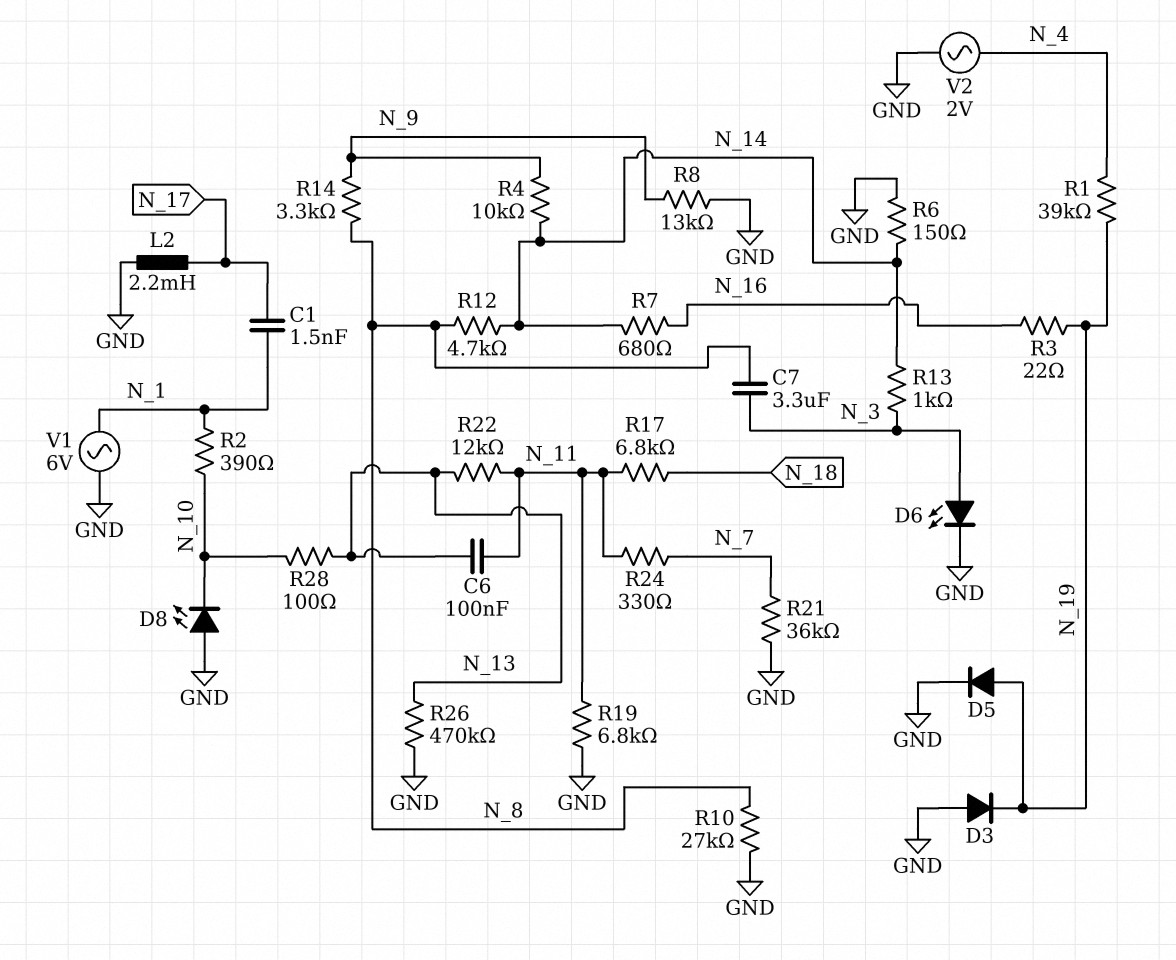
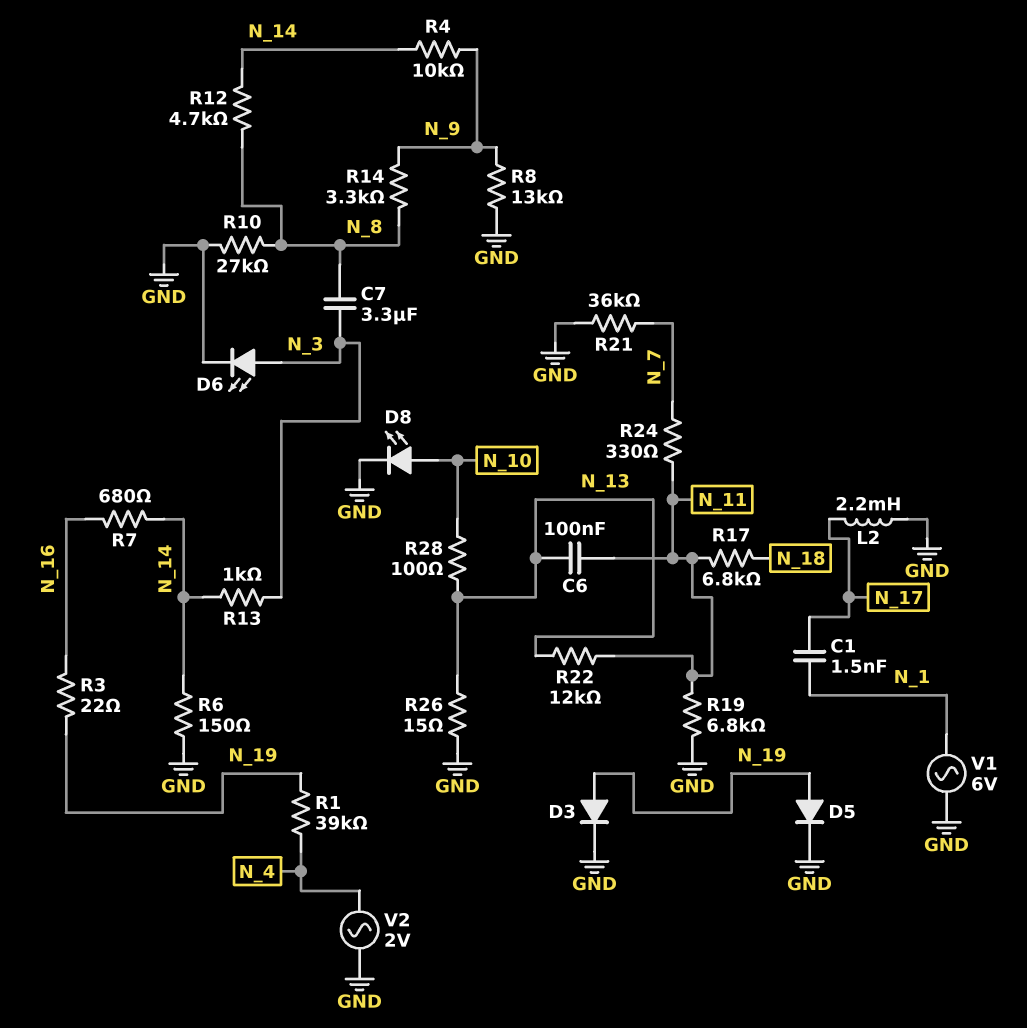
D3: diode (A GND, K N_19) -> diode (A N_19, K GND)
D8: LED (A GND, K N_10) -> LED (A N_10, K GND)
R2: 390 (N_1, N_10) -> none
R26: 470k (GND, N_13) -> 15 (GND, N_13)

